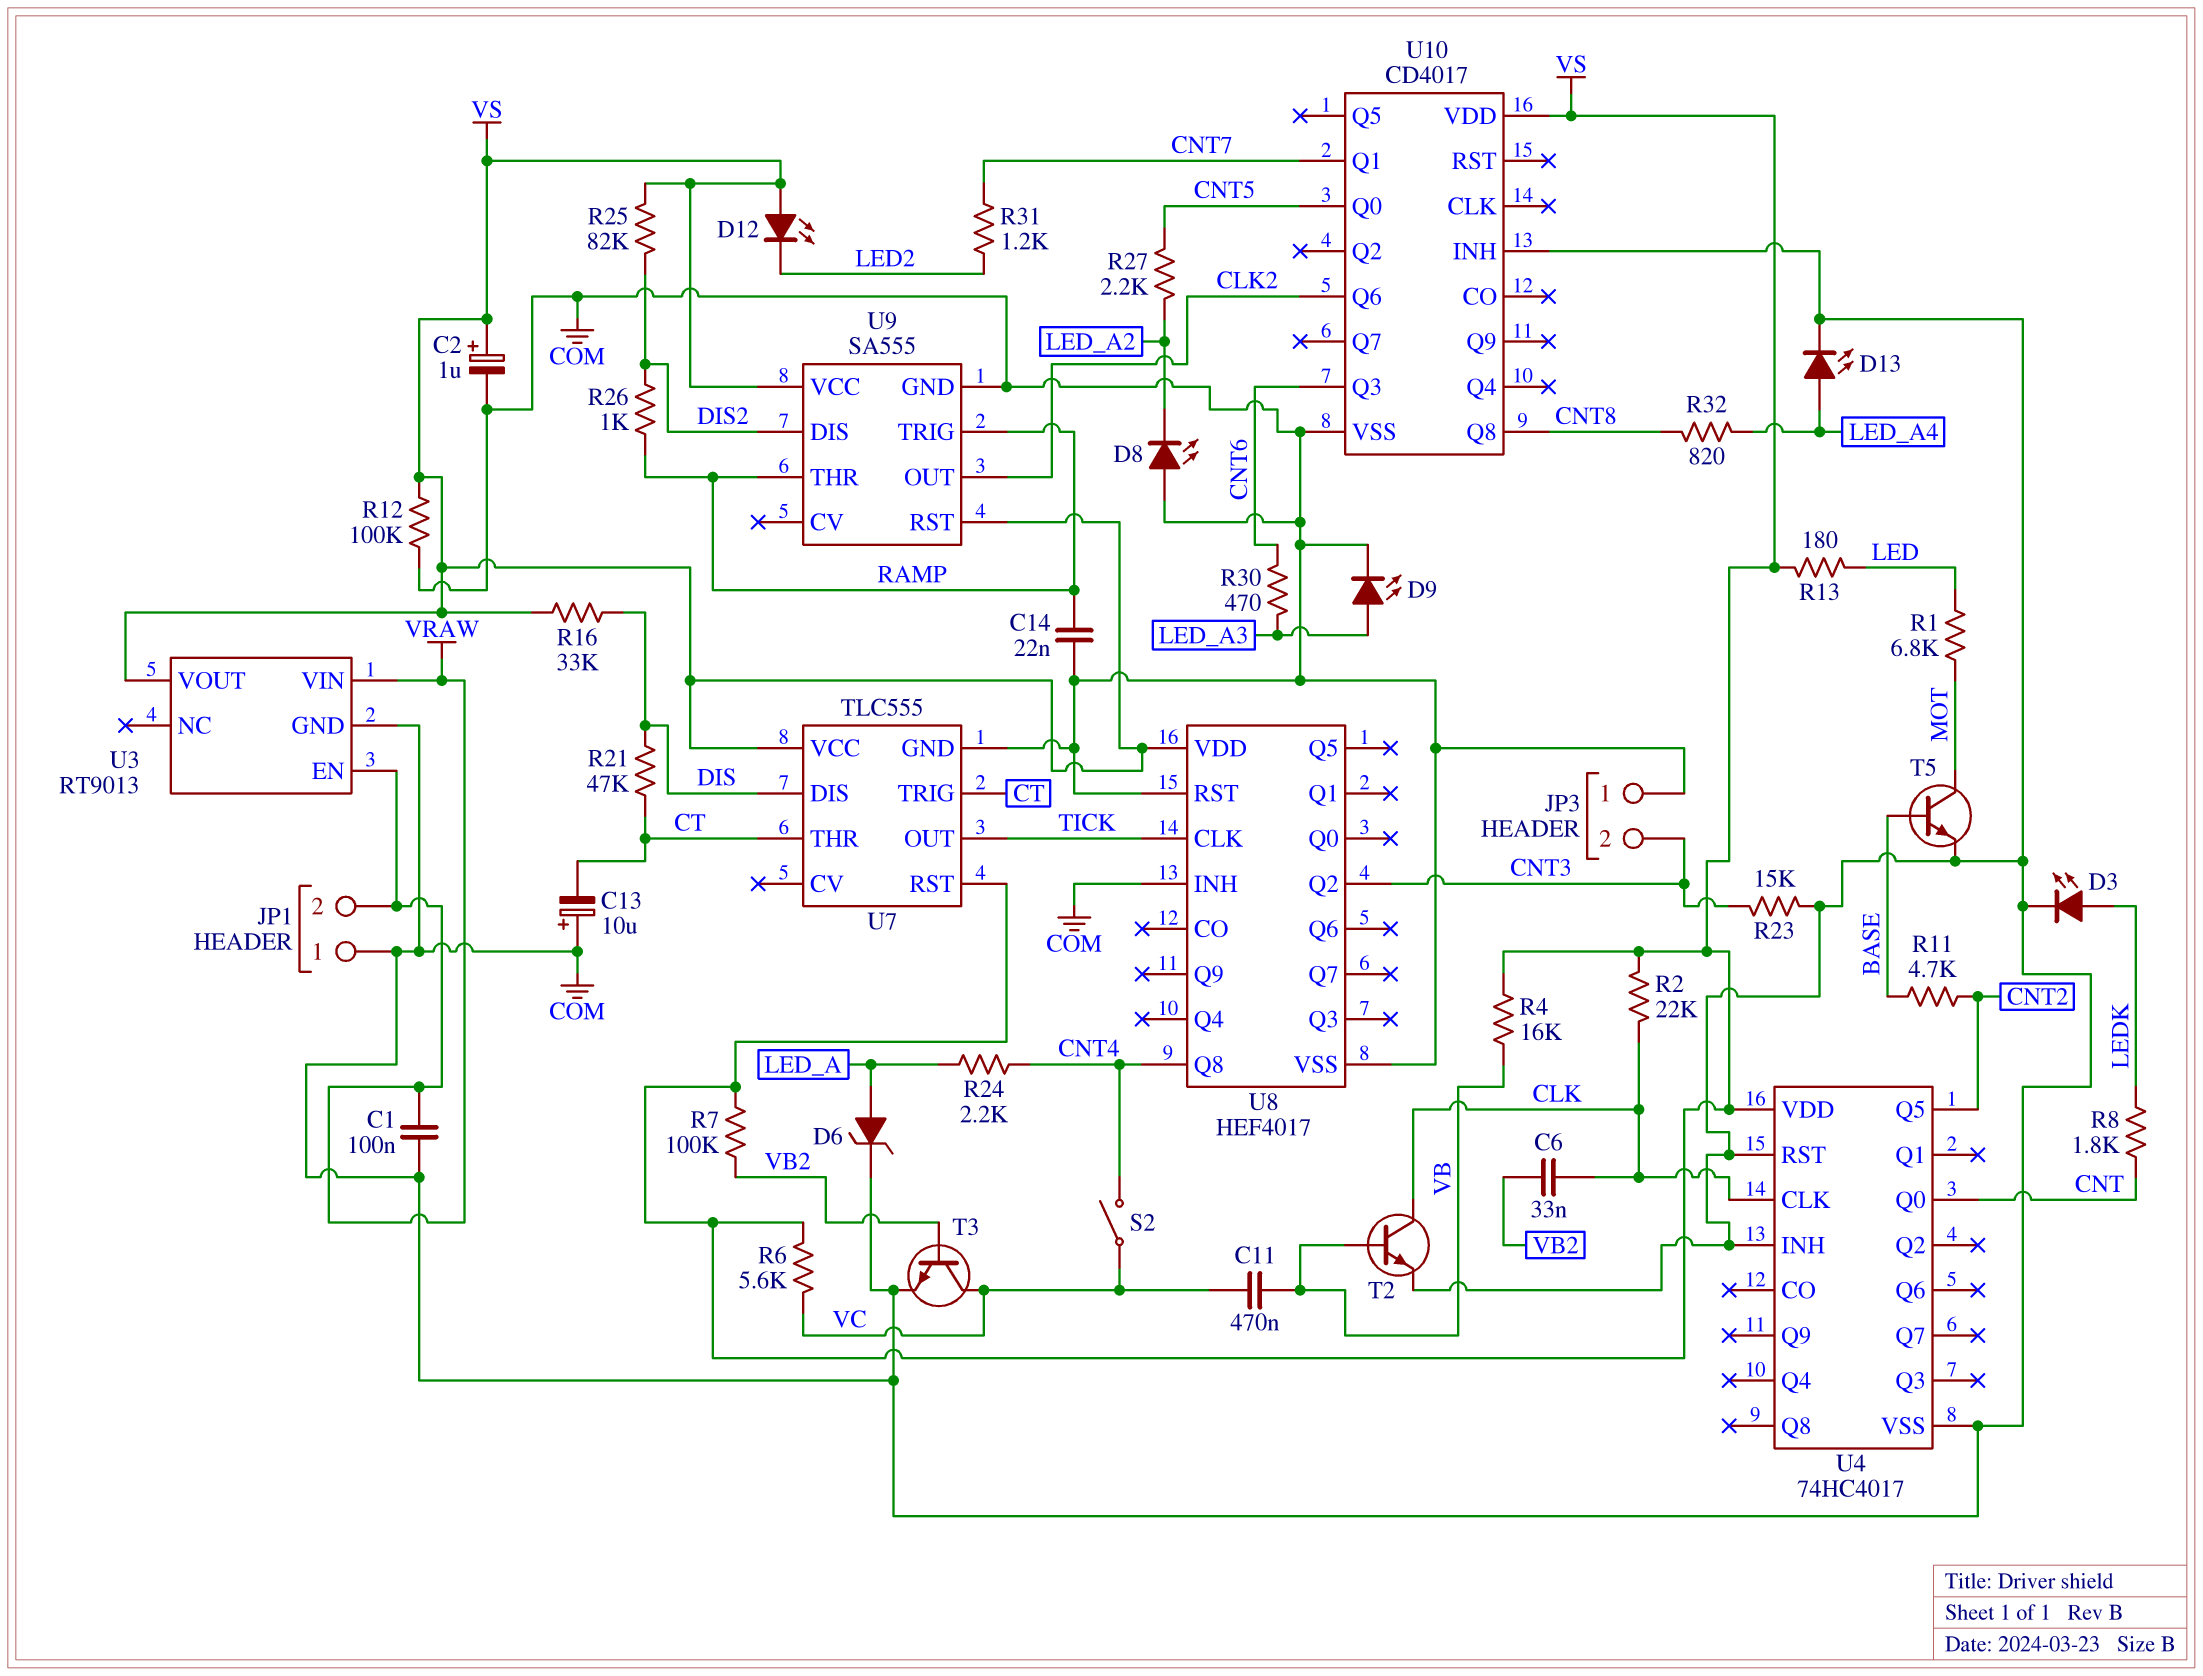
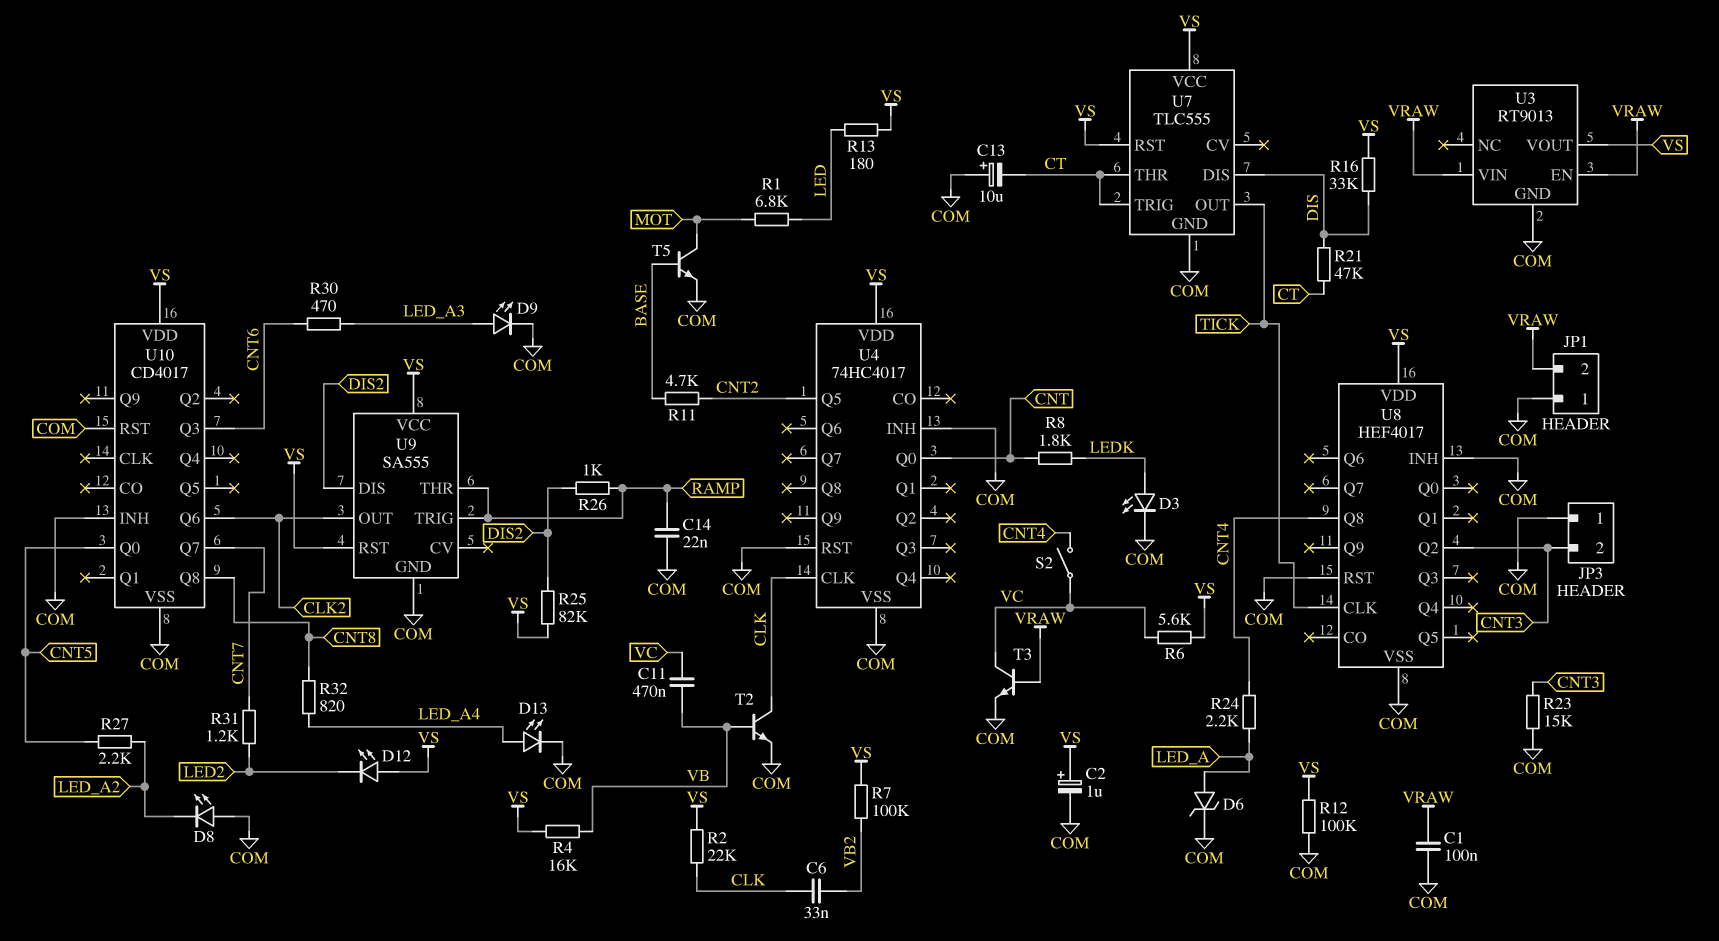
T3: NPN (B VB2, C VC, E COM) -> NPN (B VRAW, C VC, E COM)
U10 pin Q1: CNT7 -> none
U10 pin Q7: none -> CNT7
U10 pin RST: none -> COM

